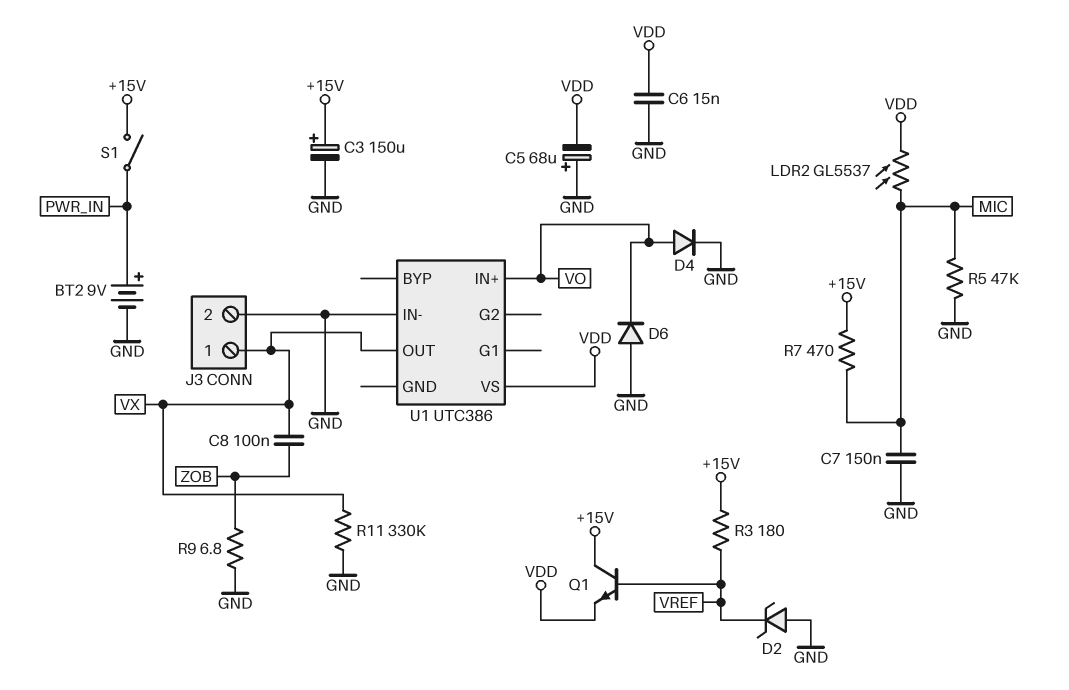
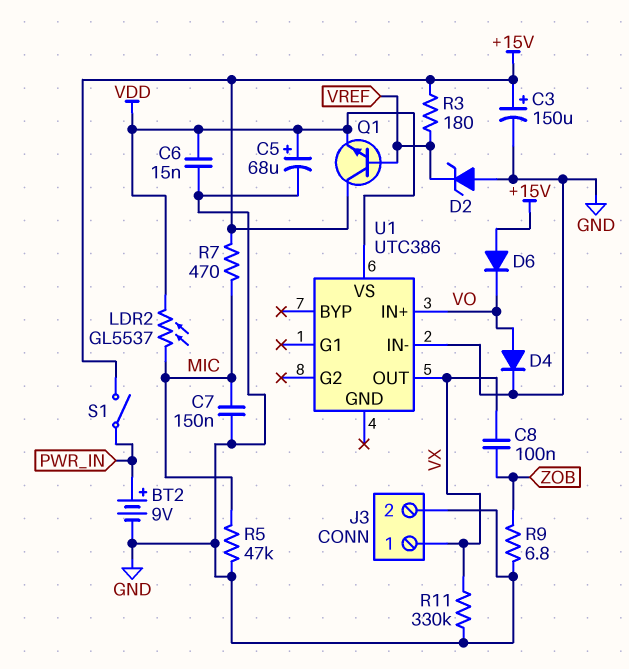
C5: 68uF (plus GND, minus VDD) -> 68uF (plus VDD, minus GND)
D6: diode (A GND, K VO) -> diode (A +15V, K VO)

